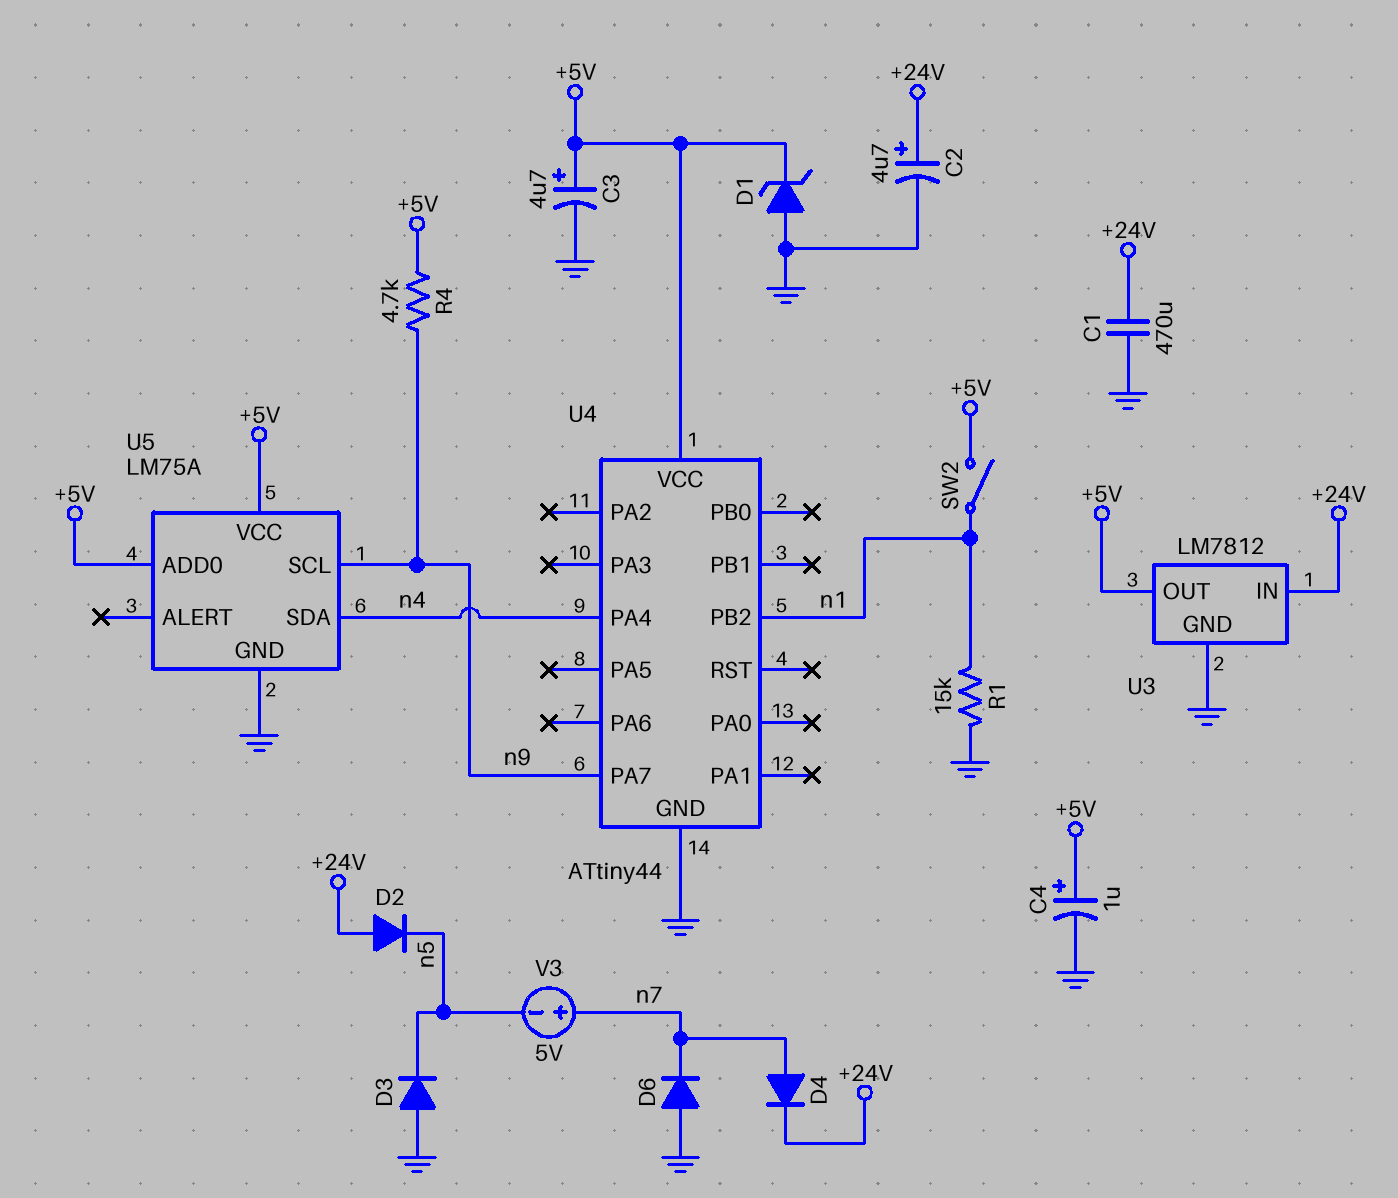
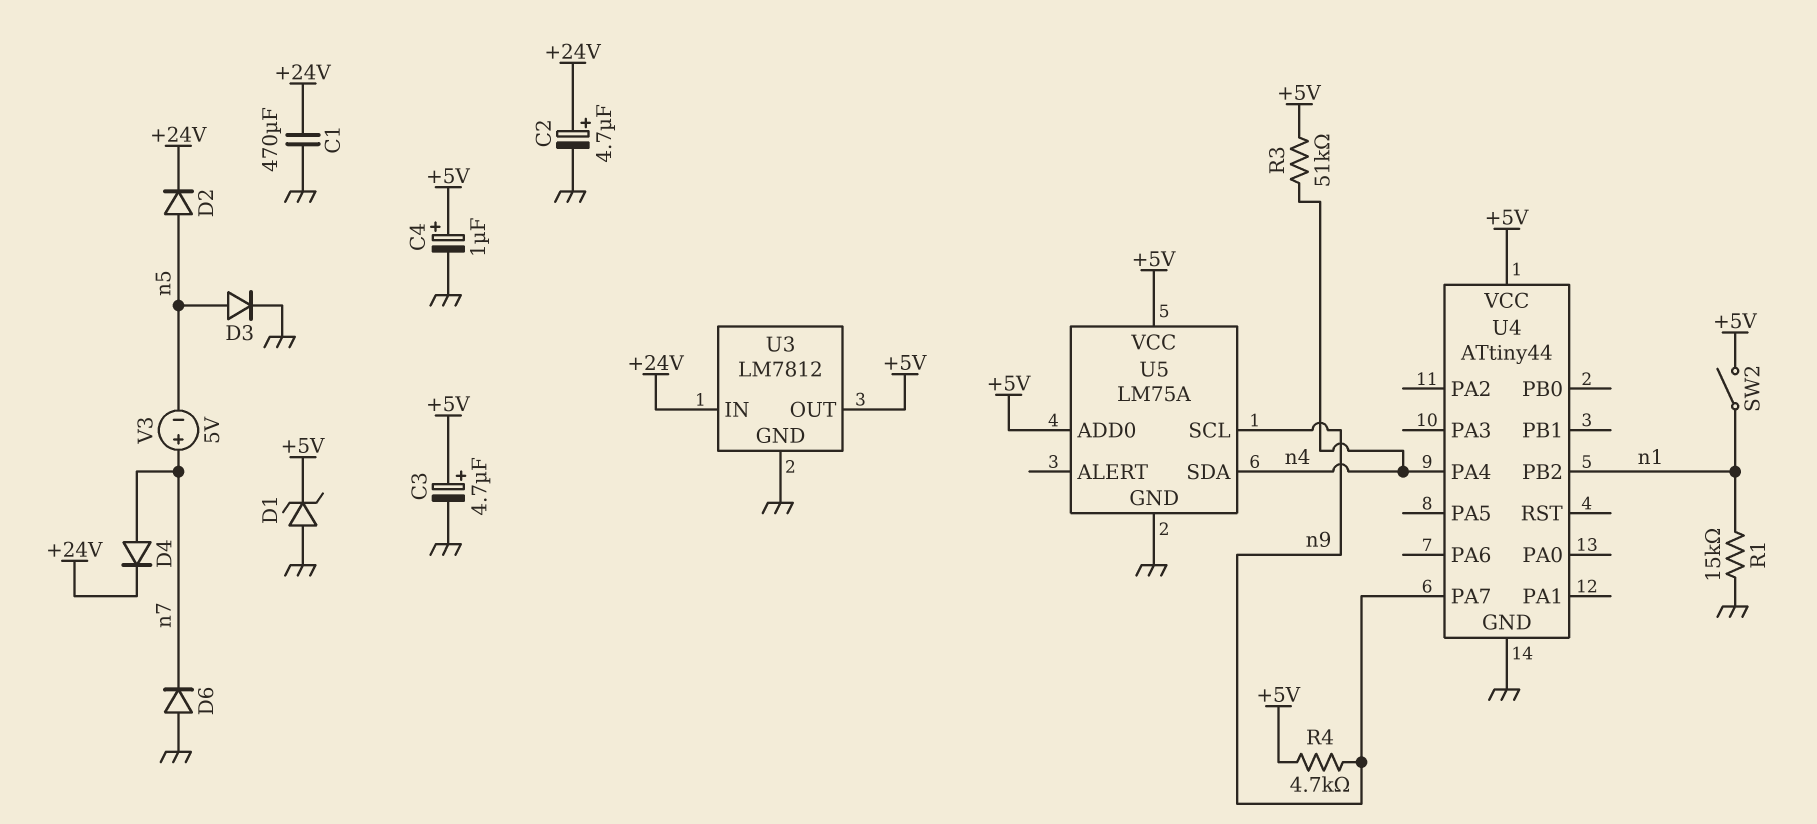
D2: diode (A +24V, K n5) -> diode (A n5, K +24V)
D3: diode (A GND, K n5) -> diode (A n5, K GND)
R3: none -> 51k (+5V, n4)

